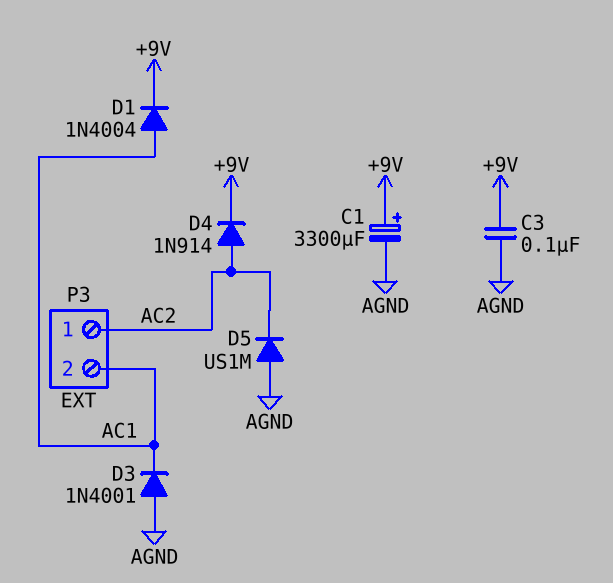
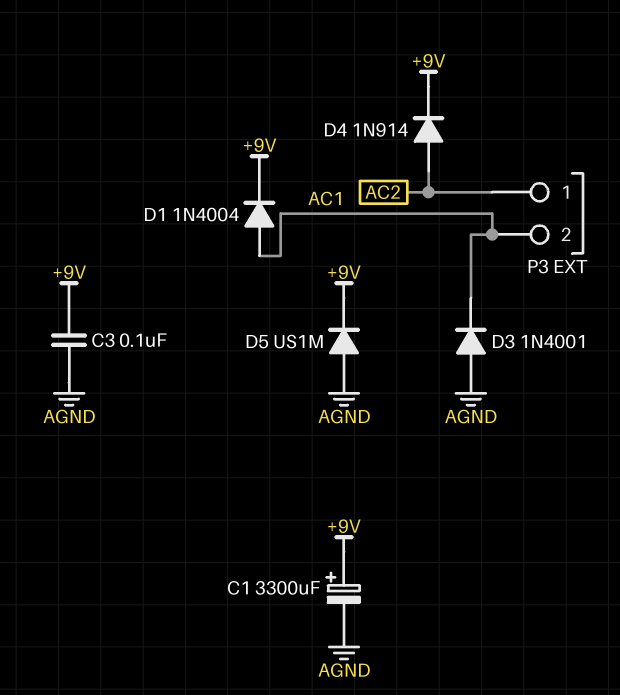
D5: diode US1M (A AGND, K AC2) -> diode US1M (A AGND, K +9V)

